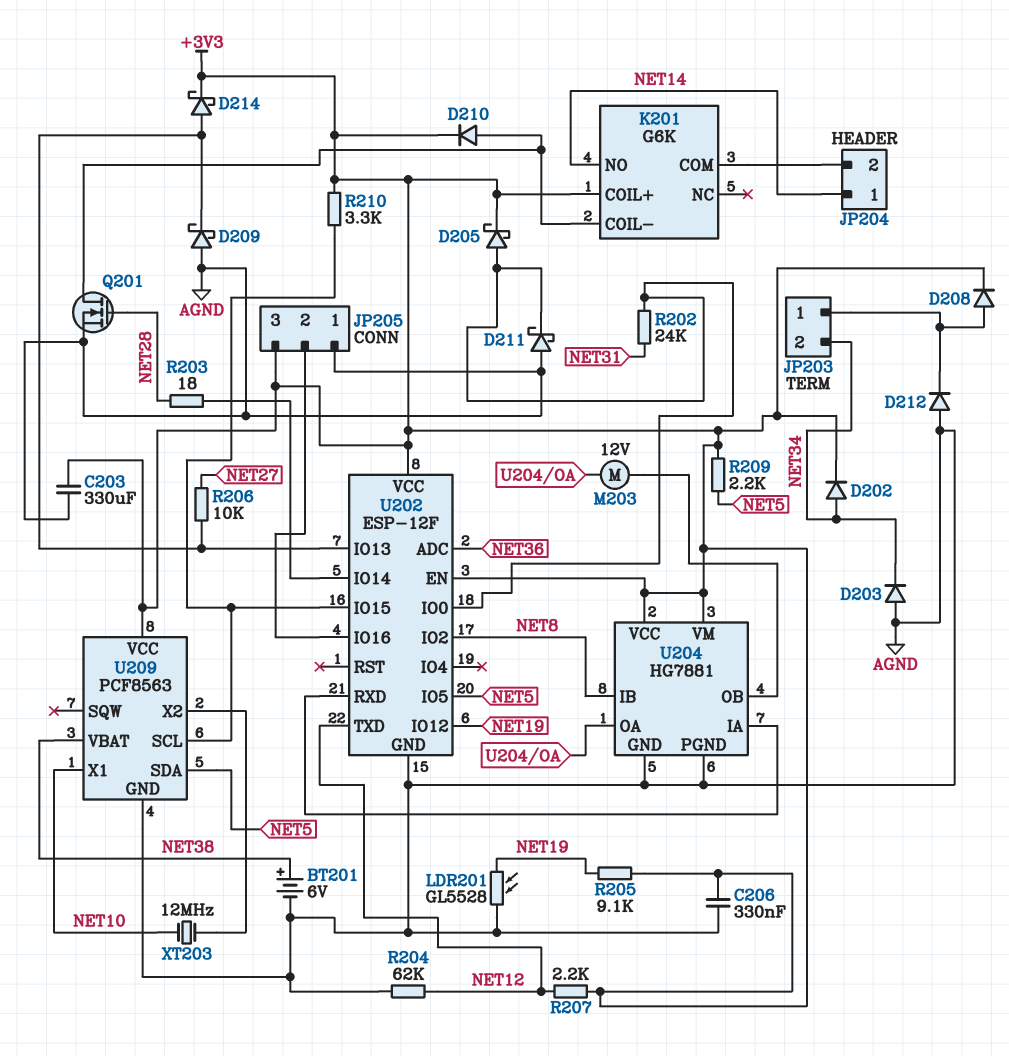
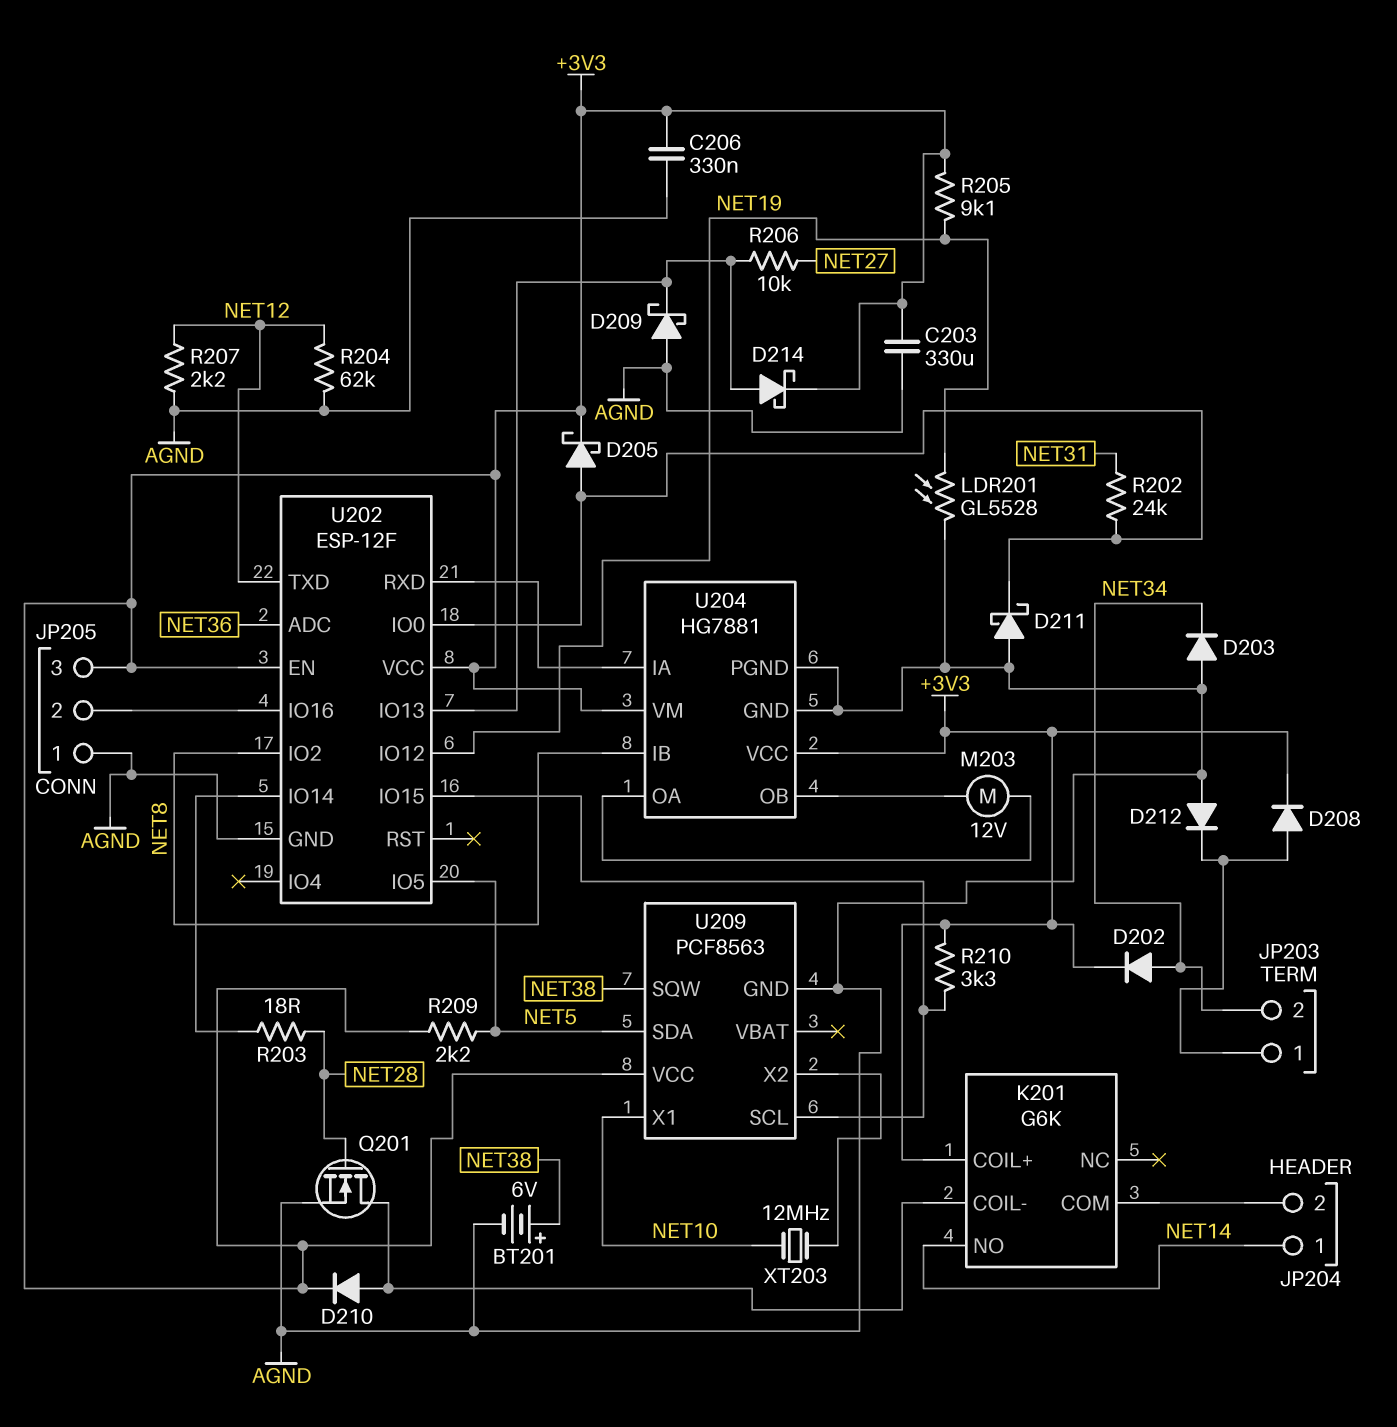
R207: 2.2k (+3V3, NET12) -> 2.2k (AGND, NET12)
U209 pin SQW: none -> NET38
U209 pin VBAT: NET38 -> none

